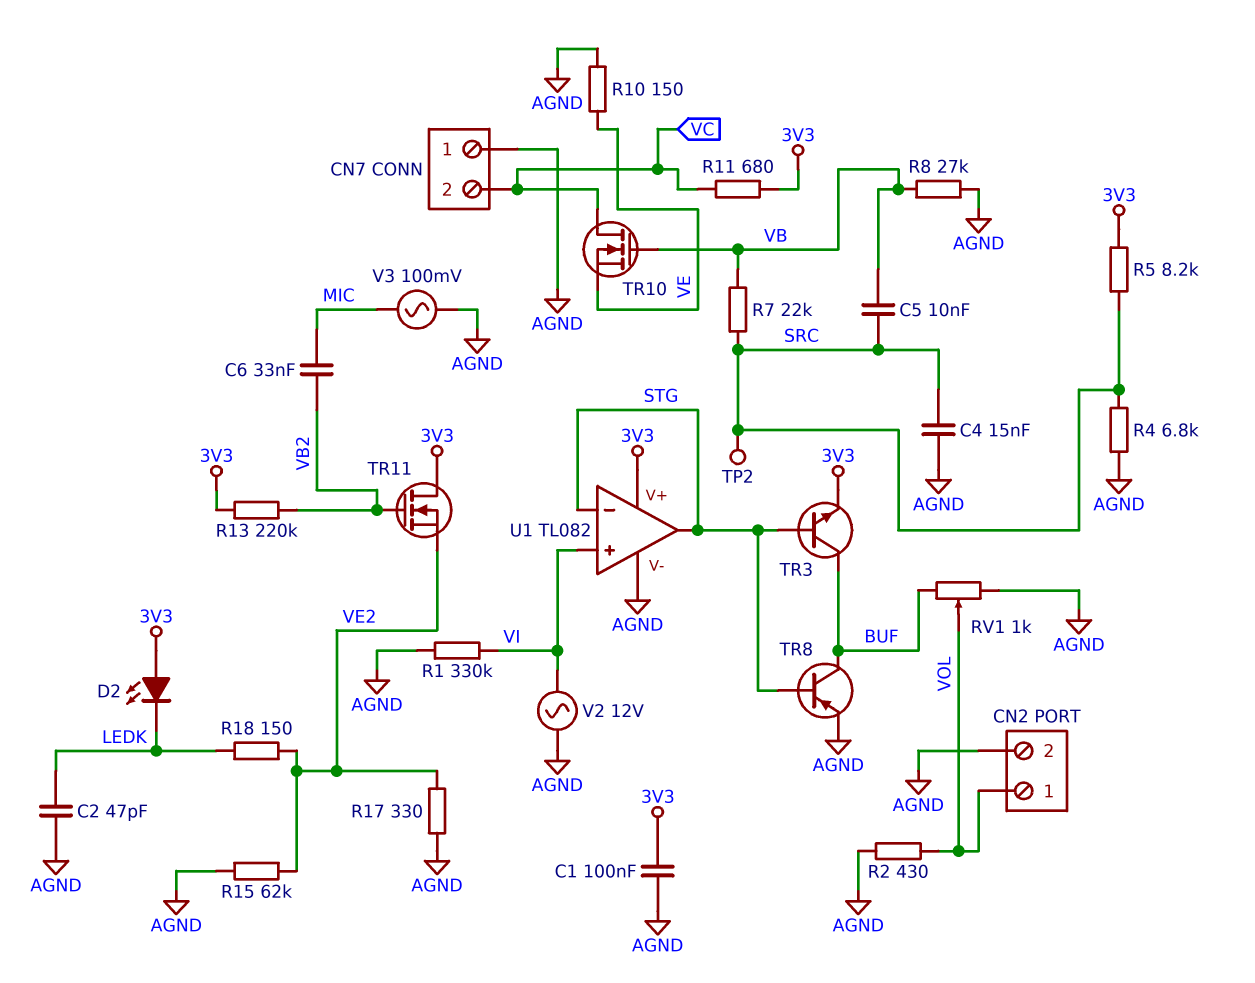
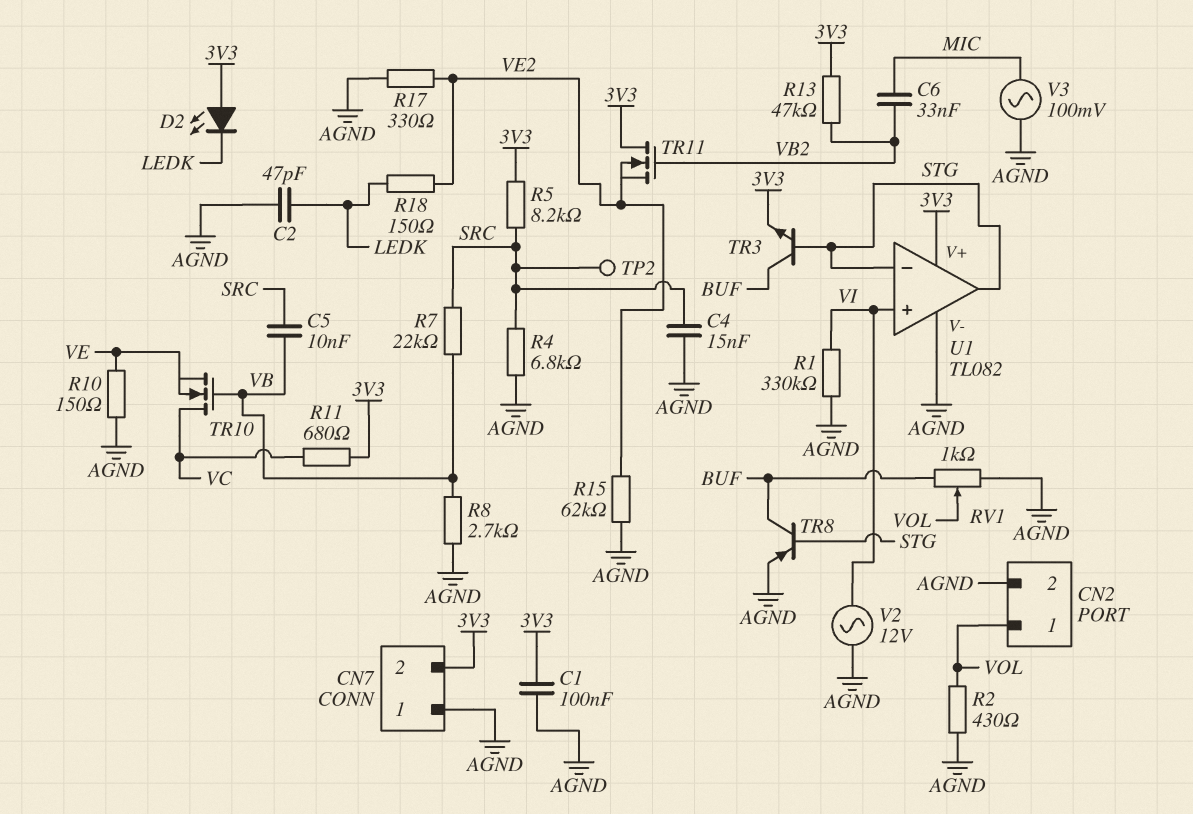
CN7 pin 2: VC -> 3V3
R8: 27k (AGND, VB) -> 2.7k (AGND, VB)
R13: 220k (3V3, VB2) -> 47k (3V3, VB2)

